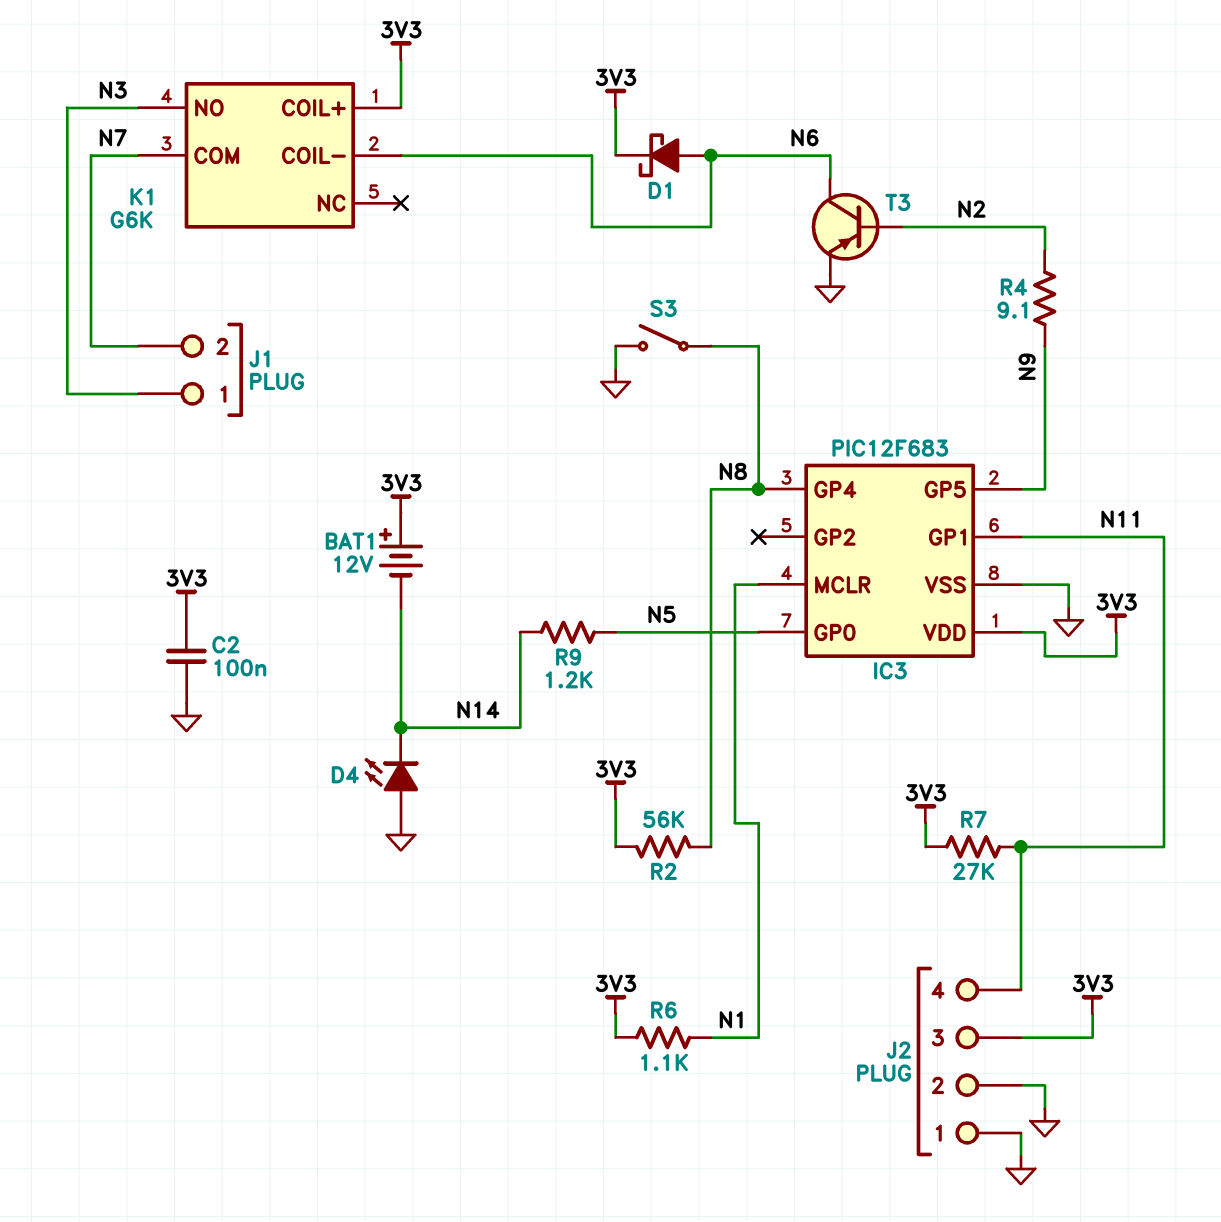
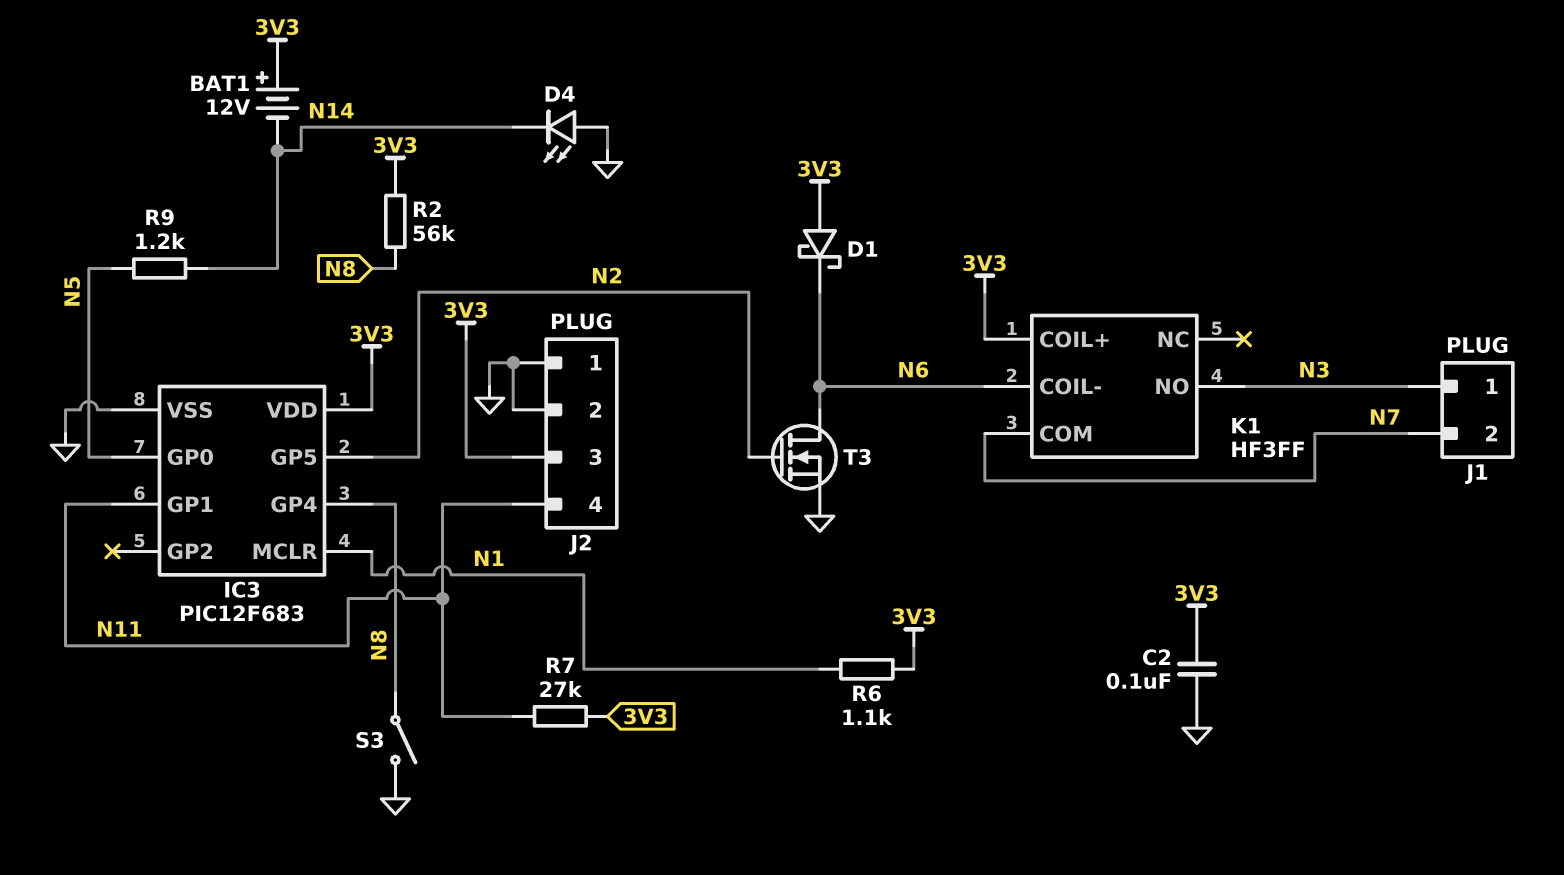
D1: schottky (A N6, K 3V3) -> schottky (A 3V3, K N6)
IC3 pin GP5: N9 -> N2
K1: G6K -> HF3FF
R4: 9.1 (N2, N9) -> none
T3: PNP (B N2, C N6, E GND) -> NMOS (G N2, D N6, S GND)

